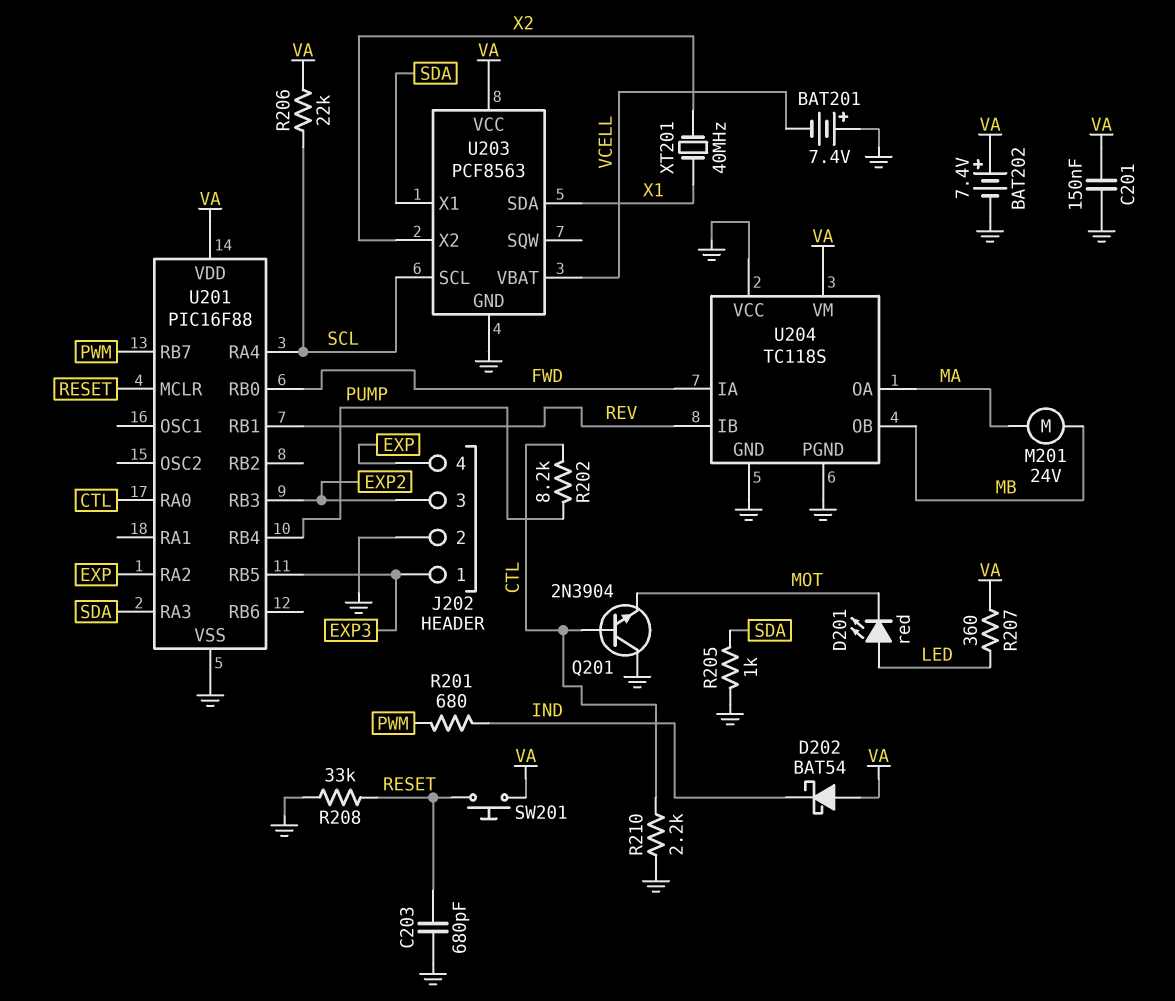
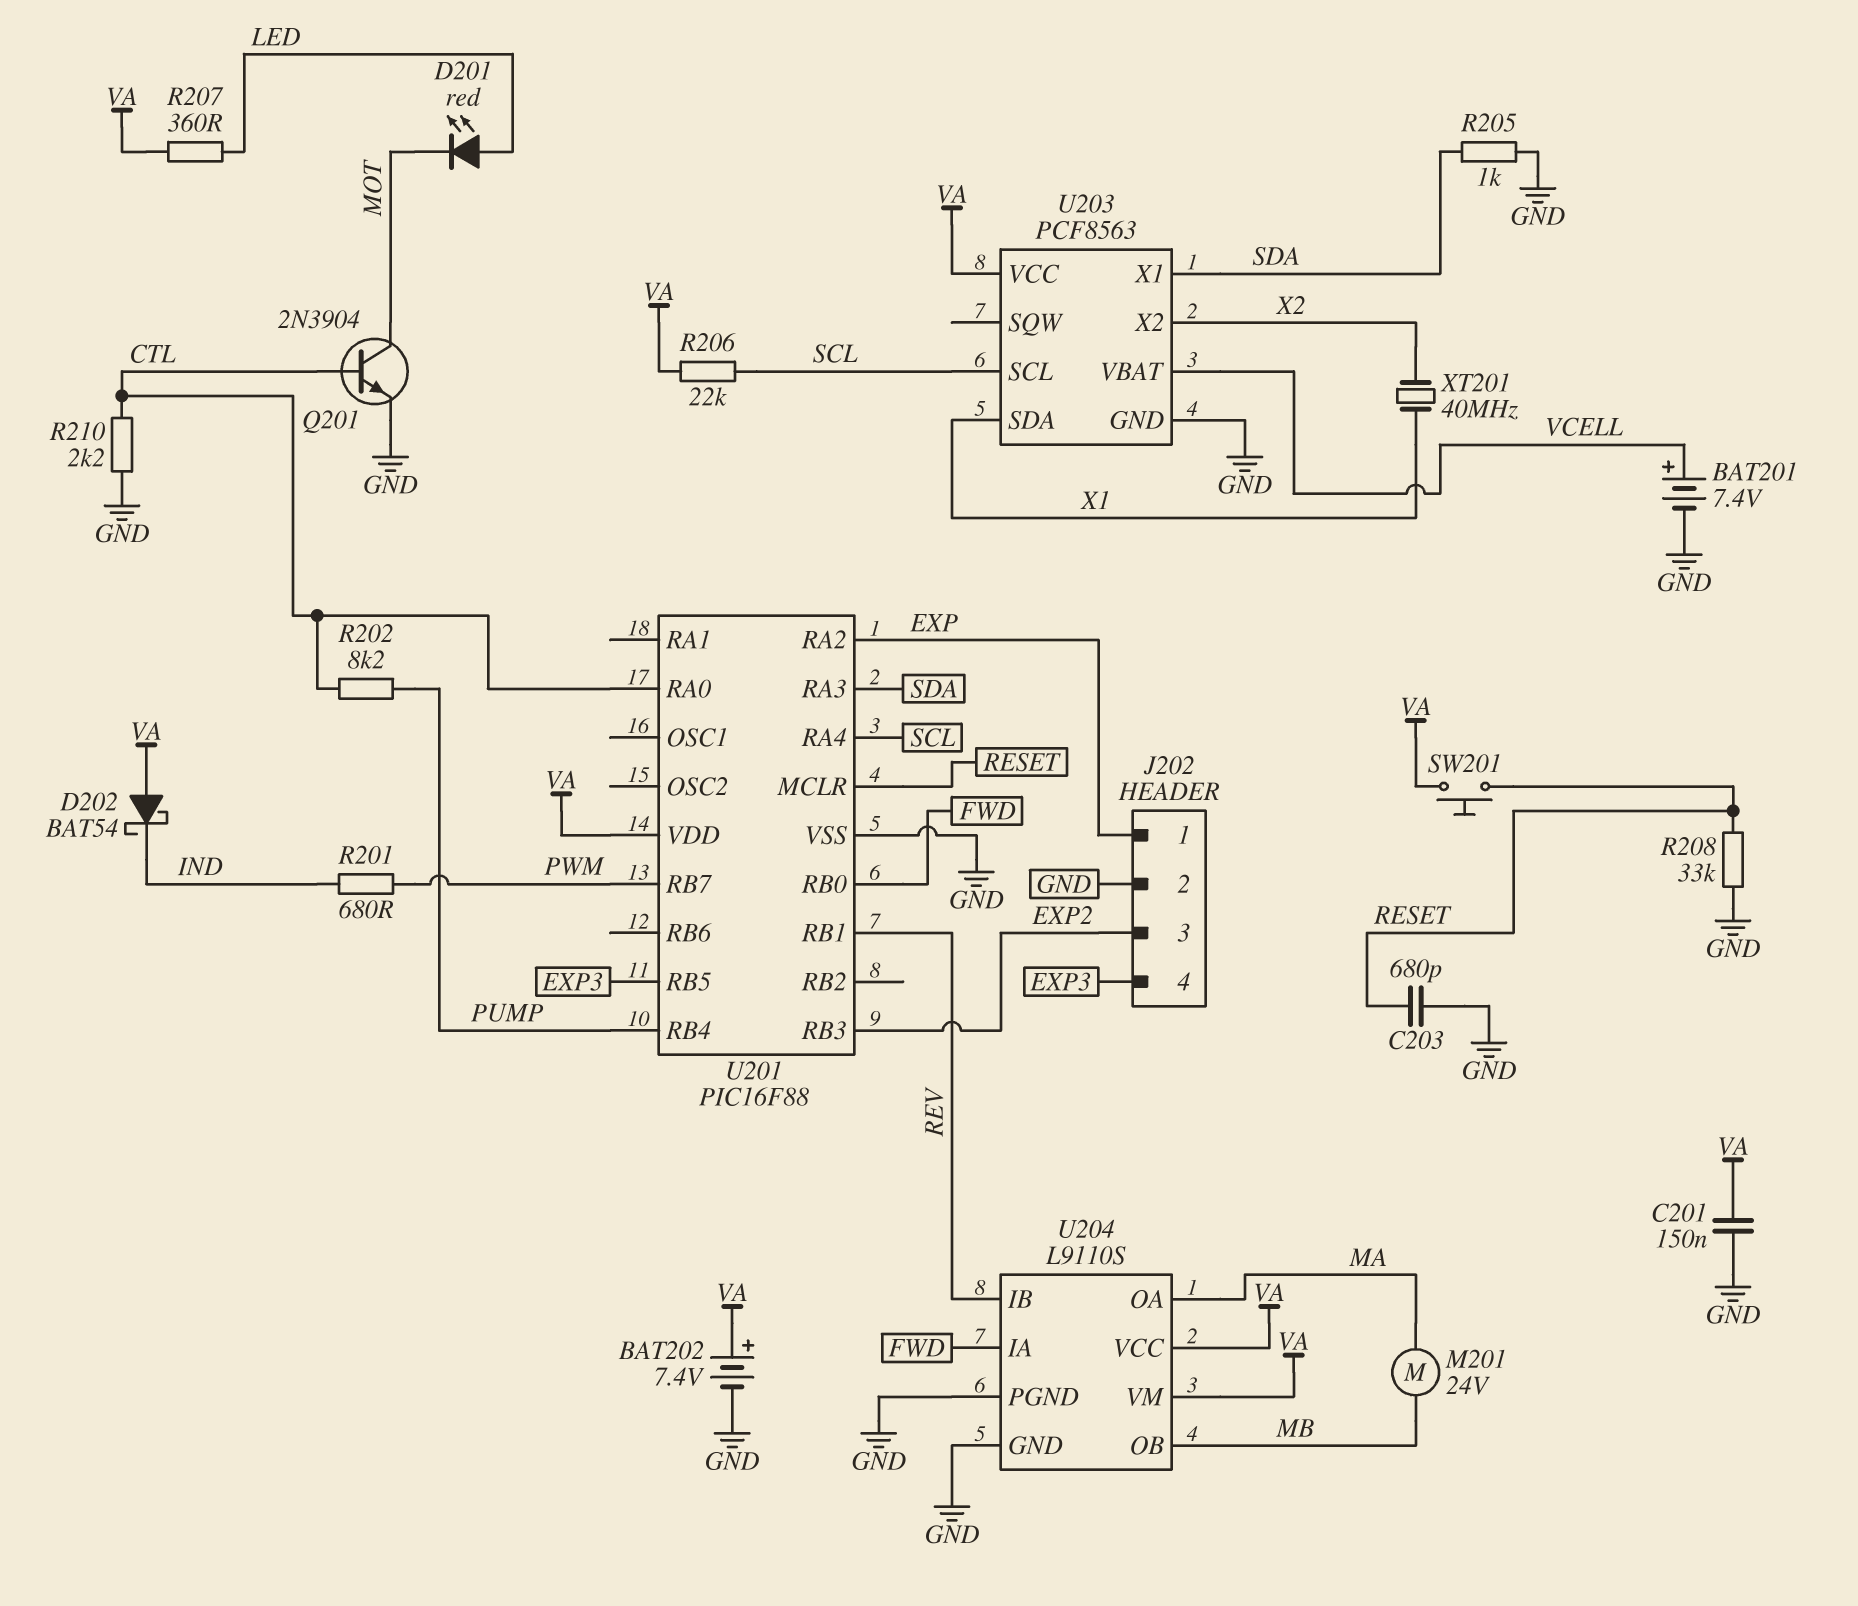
BAT201: 7.4V (plus GND, minus VCELL) -> 7.4V (plus VCELL, minus GND)
J202 pin 1: EXP3 -> EXP
J202 pin 4: EXP -> EXP3
Q201: NPN 2N3904 (B CTL, C GND, E MOT) -> NPN 2N3904 (B CTL, C MOT, E GND)
U204: TC118S -> L9110S
U204 pin VCC: GND -> VA

